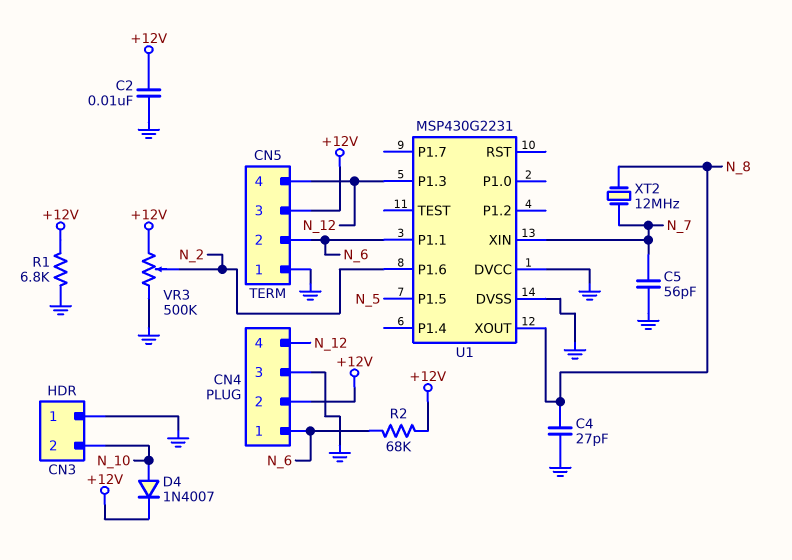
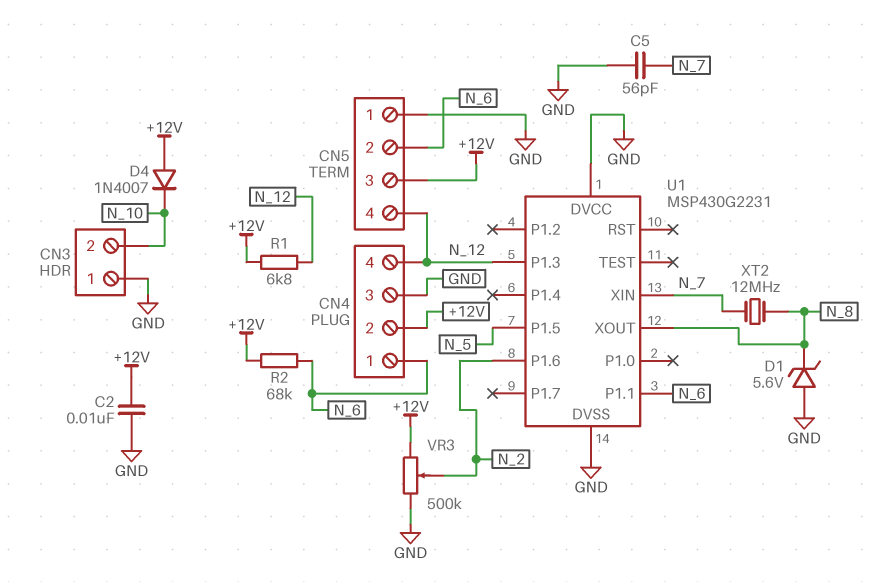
C4: 27pF (GND, N_8) -> none
D1: none -> zener 5.6V (A GND, K N_8)
D4: diode 1N4007 (A N_10, K +12V) -> diode 1N4007 (A +12V, K N_10)
R1: 6.8k (+12V, GND) -> 6.8k (+12V, N_12)

